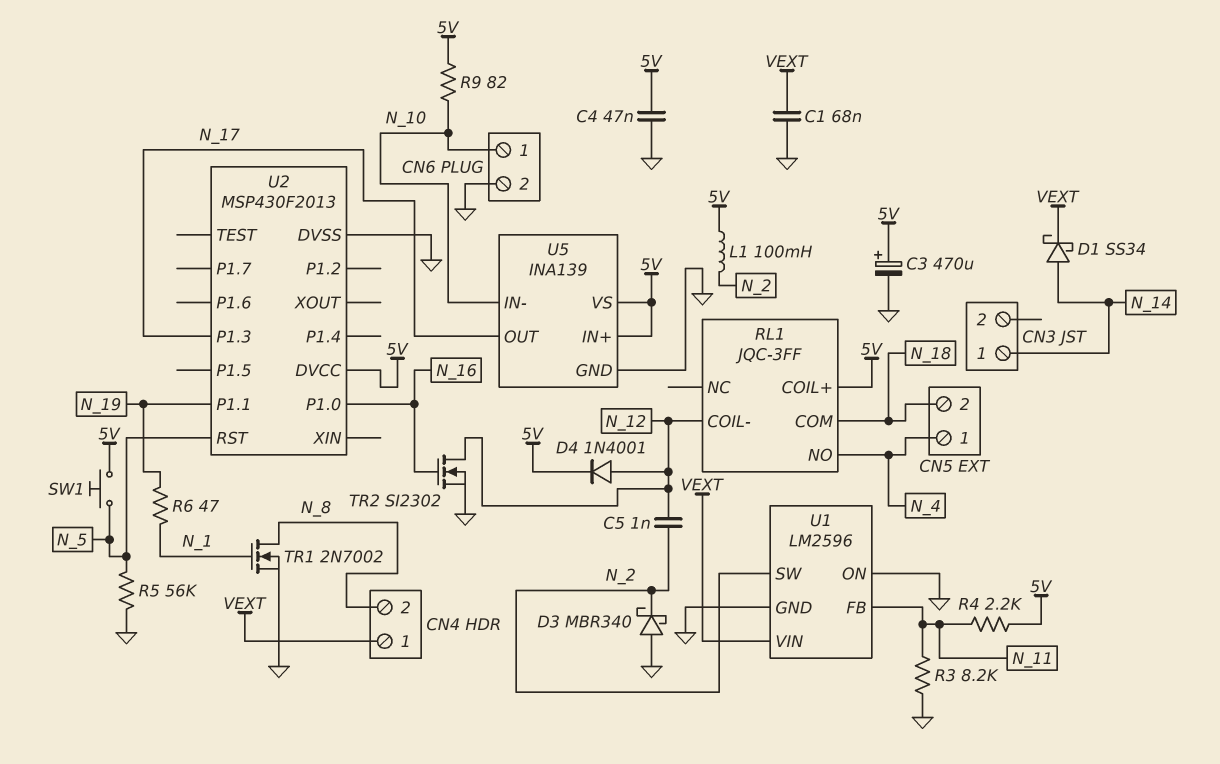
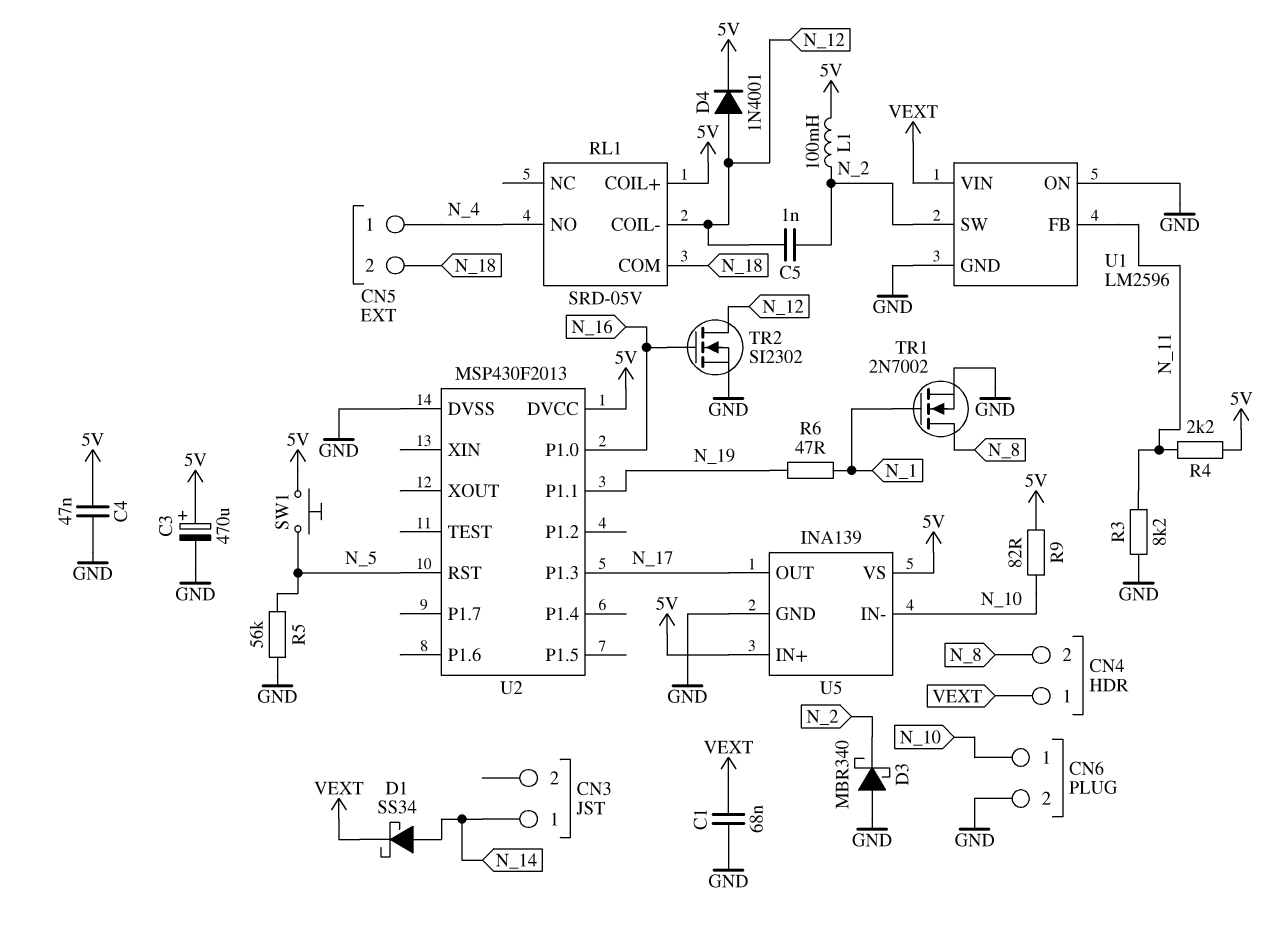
RL1: JQC-3FF -> SRD-05V

